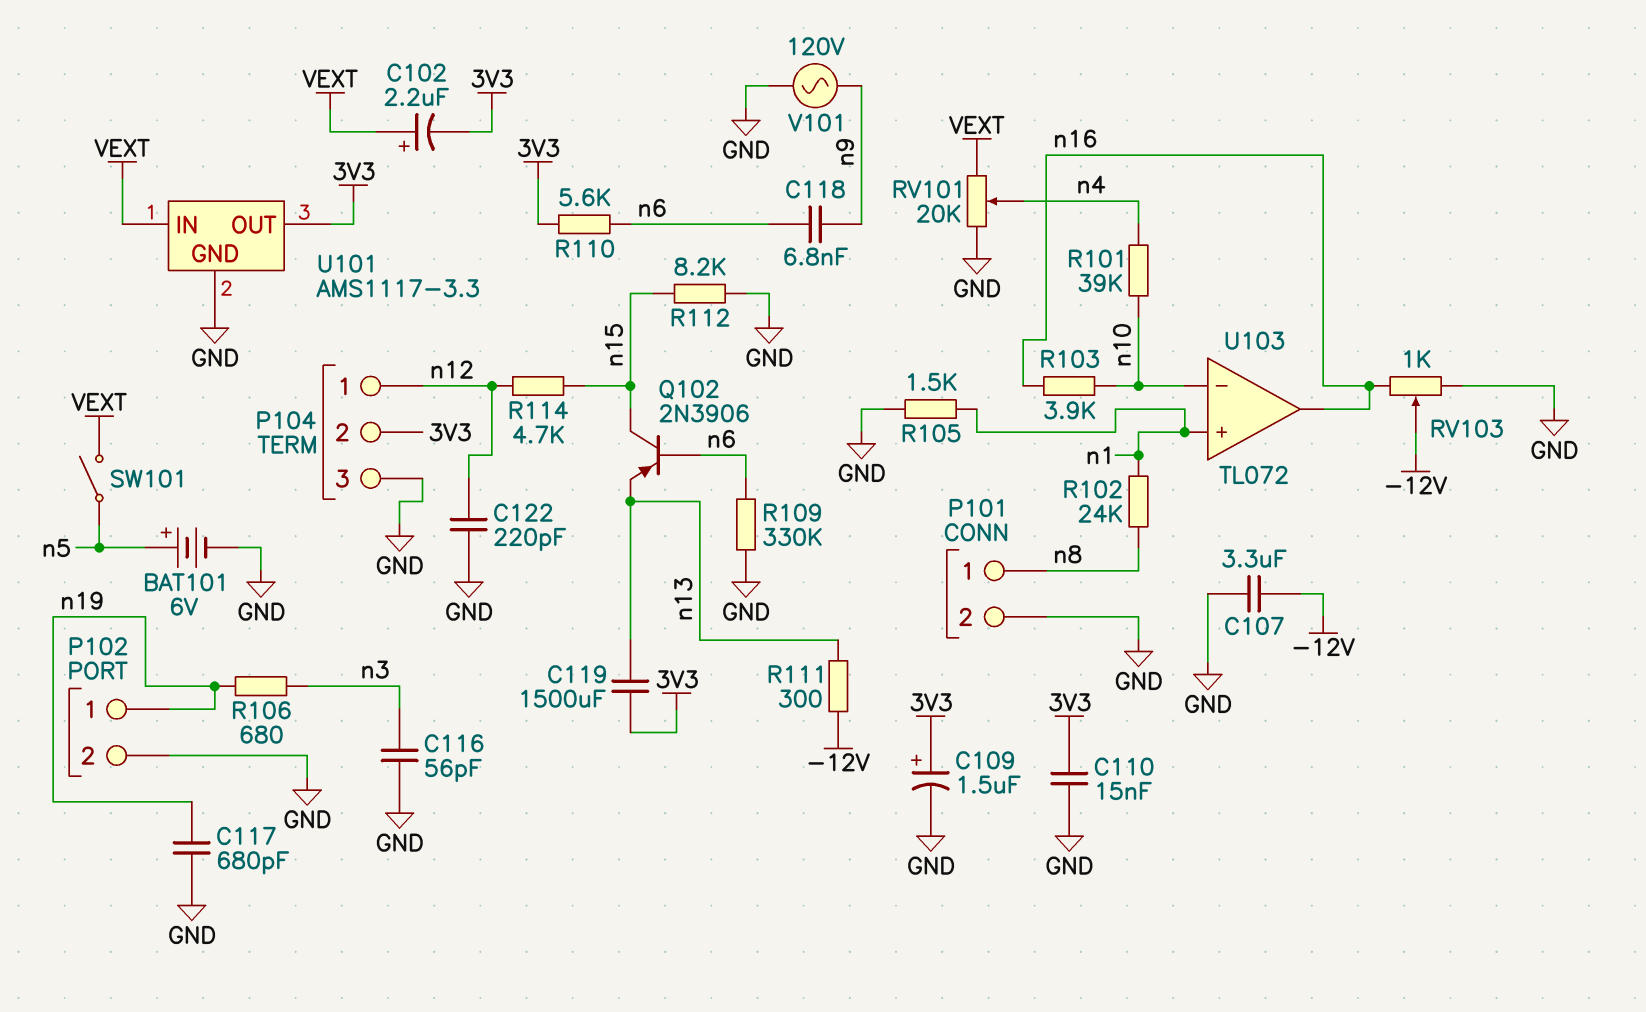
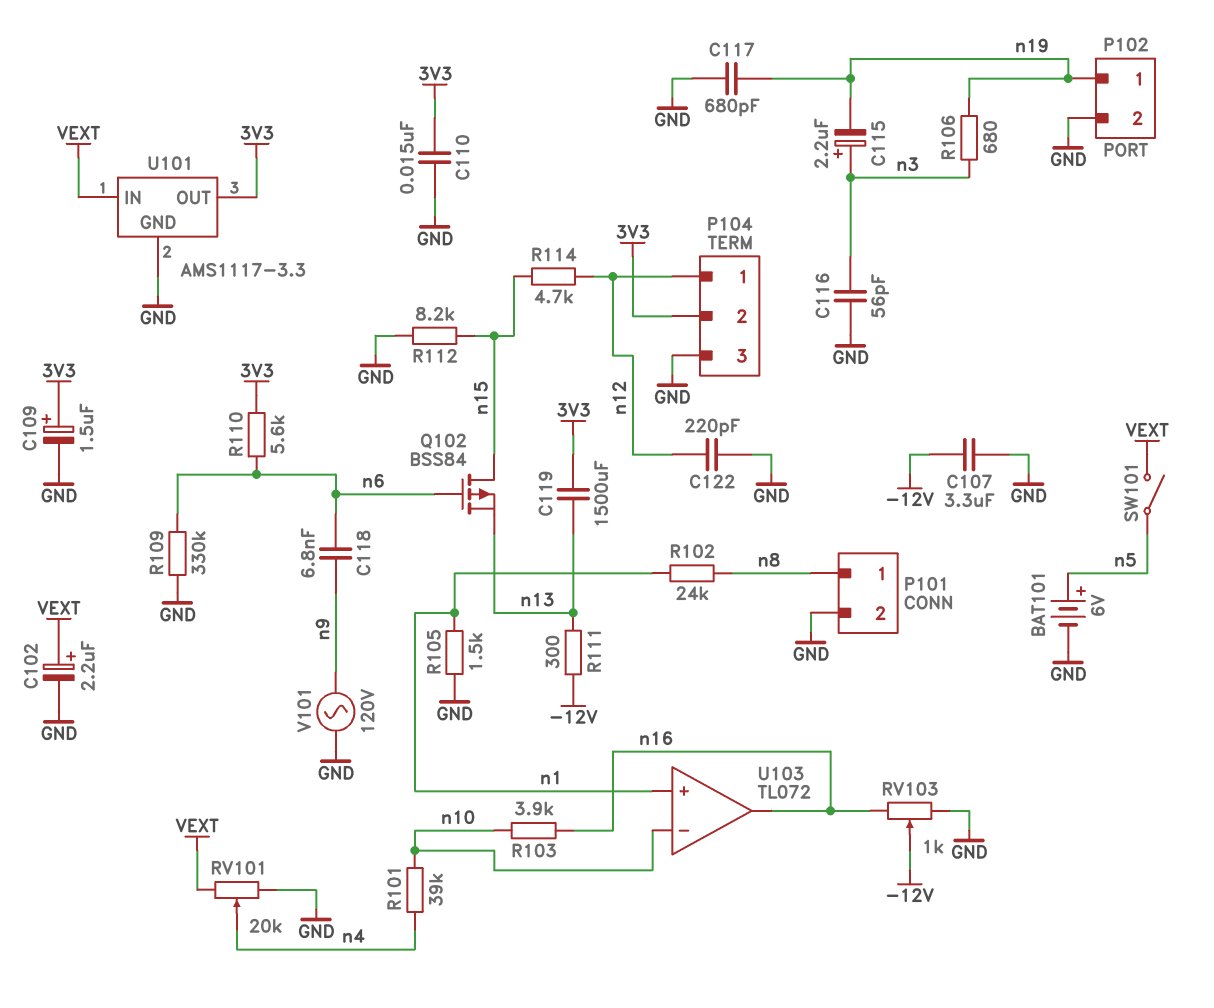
C102: 2.2uF (plus VEXT, minus 3V3) -> 2.2uF (plus VEXT, minus GND)
C115: none -> 2.2uF (plus n3, minus n19)
Q102: PNP 2N3906 (B n6, C n15, E n13) -> PMOS BSS84 (G n6, D n15, S n13)

